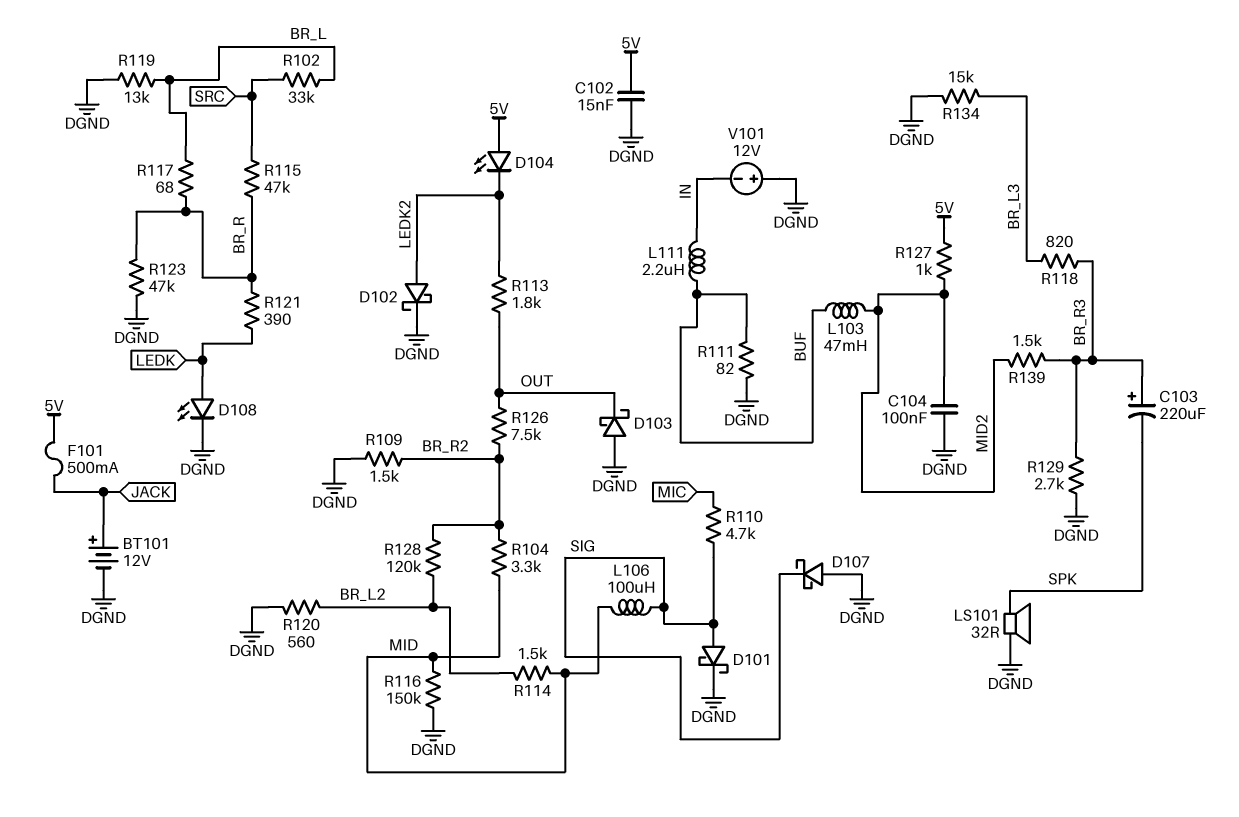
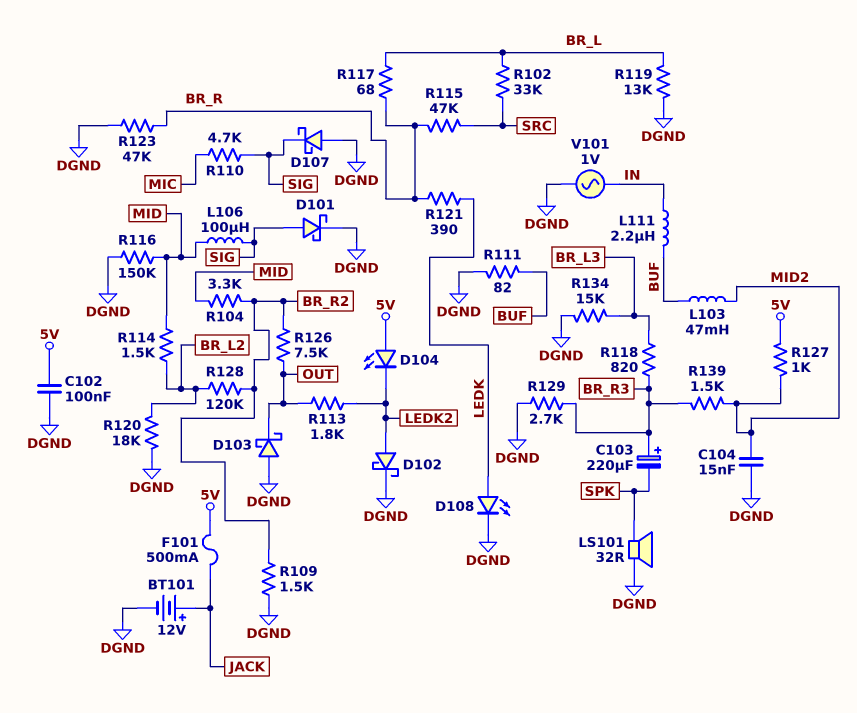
C102: 15nF (5V, DGND) -> 100nF (5V, DGND)
C104: 100nF (DGND, MID2) -> 15nF (DGND, MID2)
R120: 560 (BR_L2, DGND) -> 18k (BR_L2, DGND)
V101: 12V (plus DGND, minus IN) -> AC 1V (DGND, IN)

